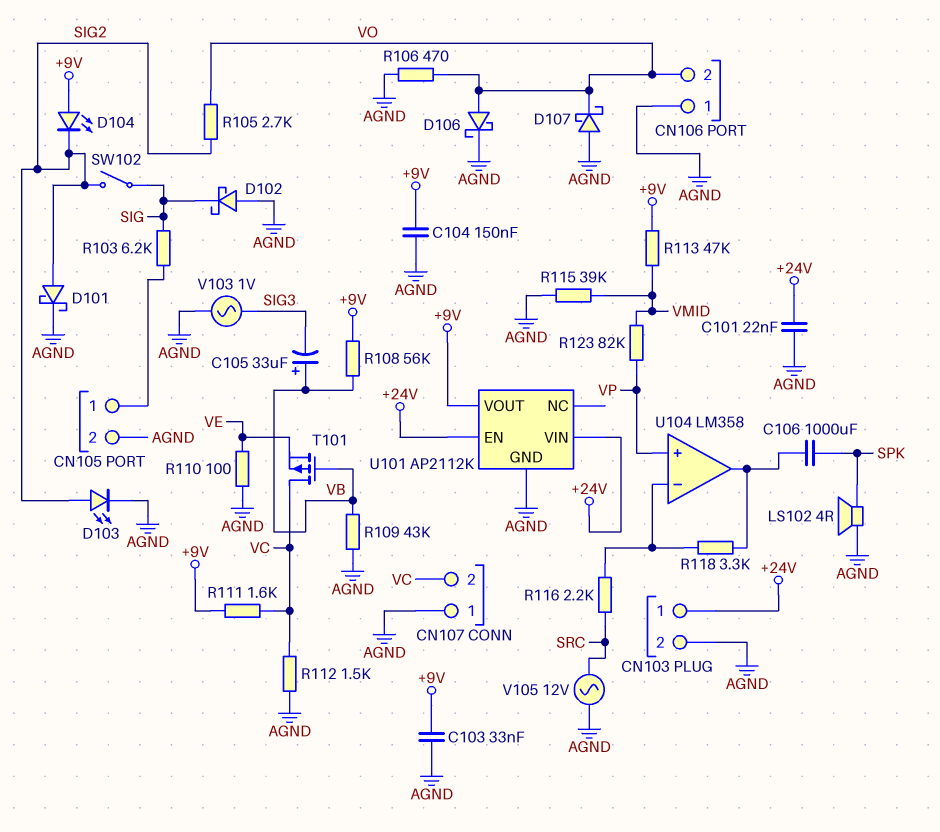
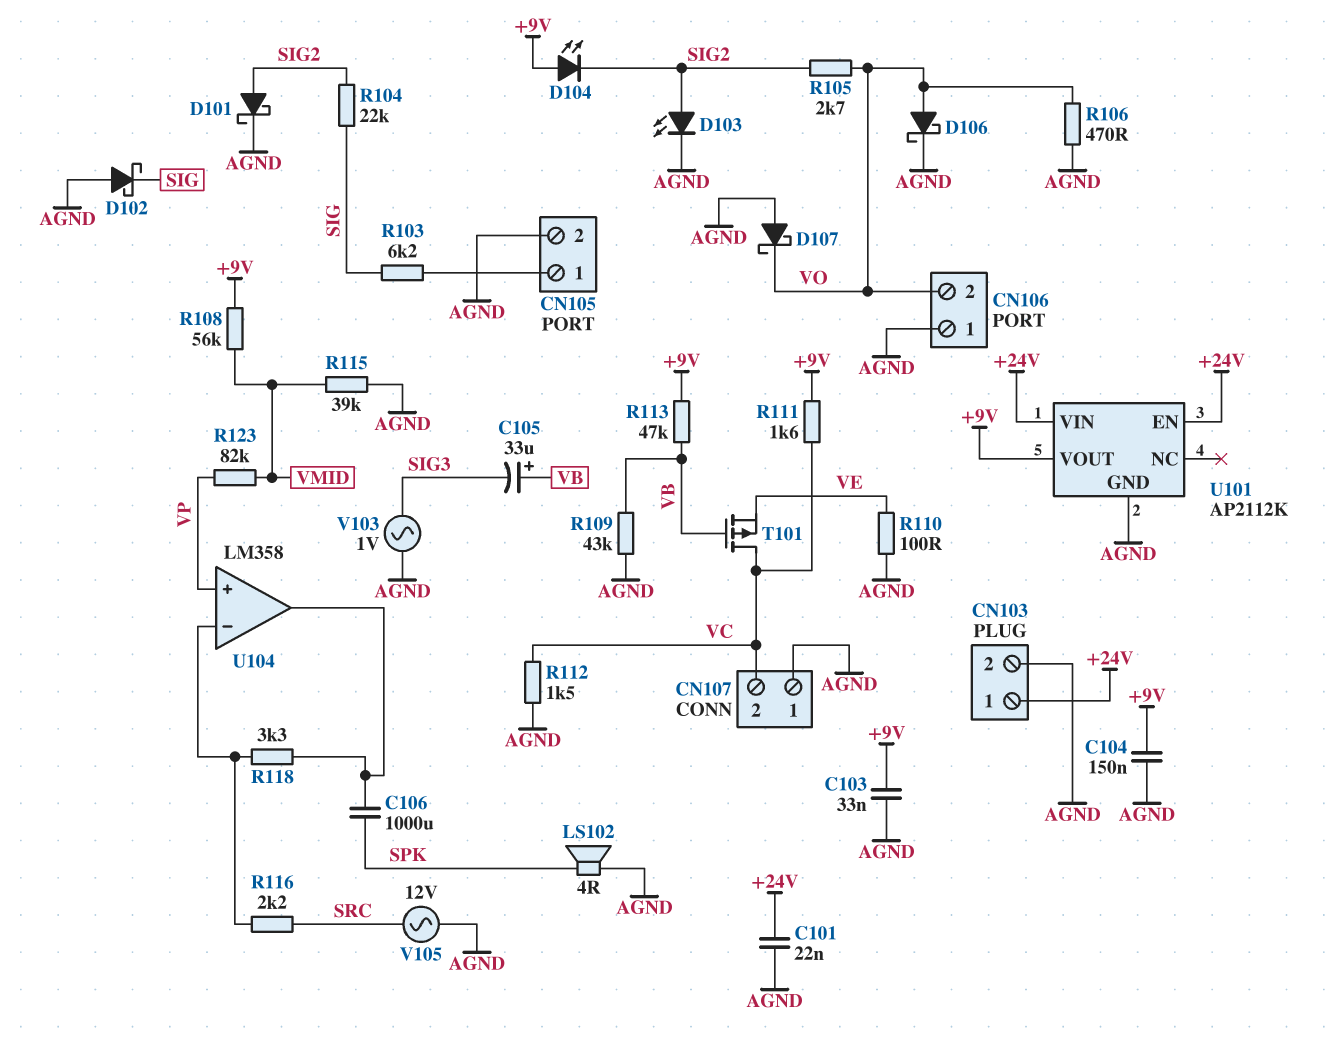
R104: none -> 22k (SIG, SIG2)
R108: 56k (+9V, VB) -> 56k (+9V, VMID)
R113: 47k (+9V, VMID) -> 47k (+9V, VB)
SW102: switch (SIG, SIG2) -> none

